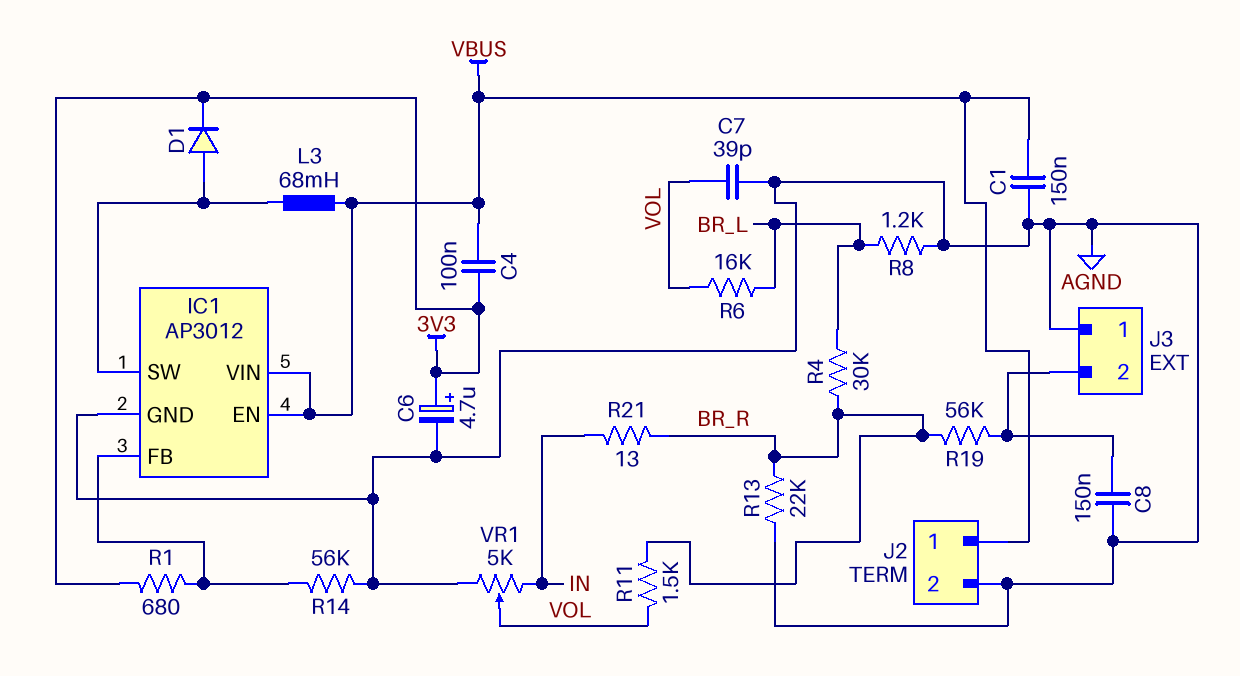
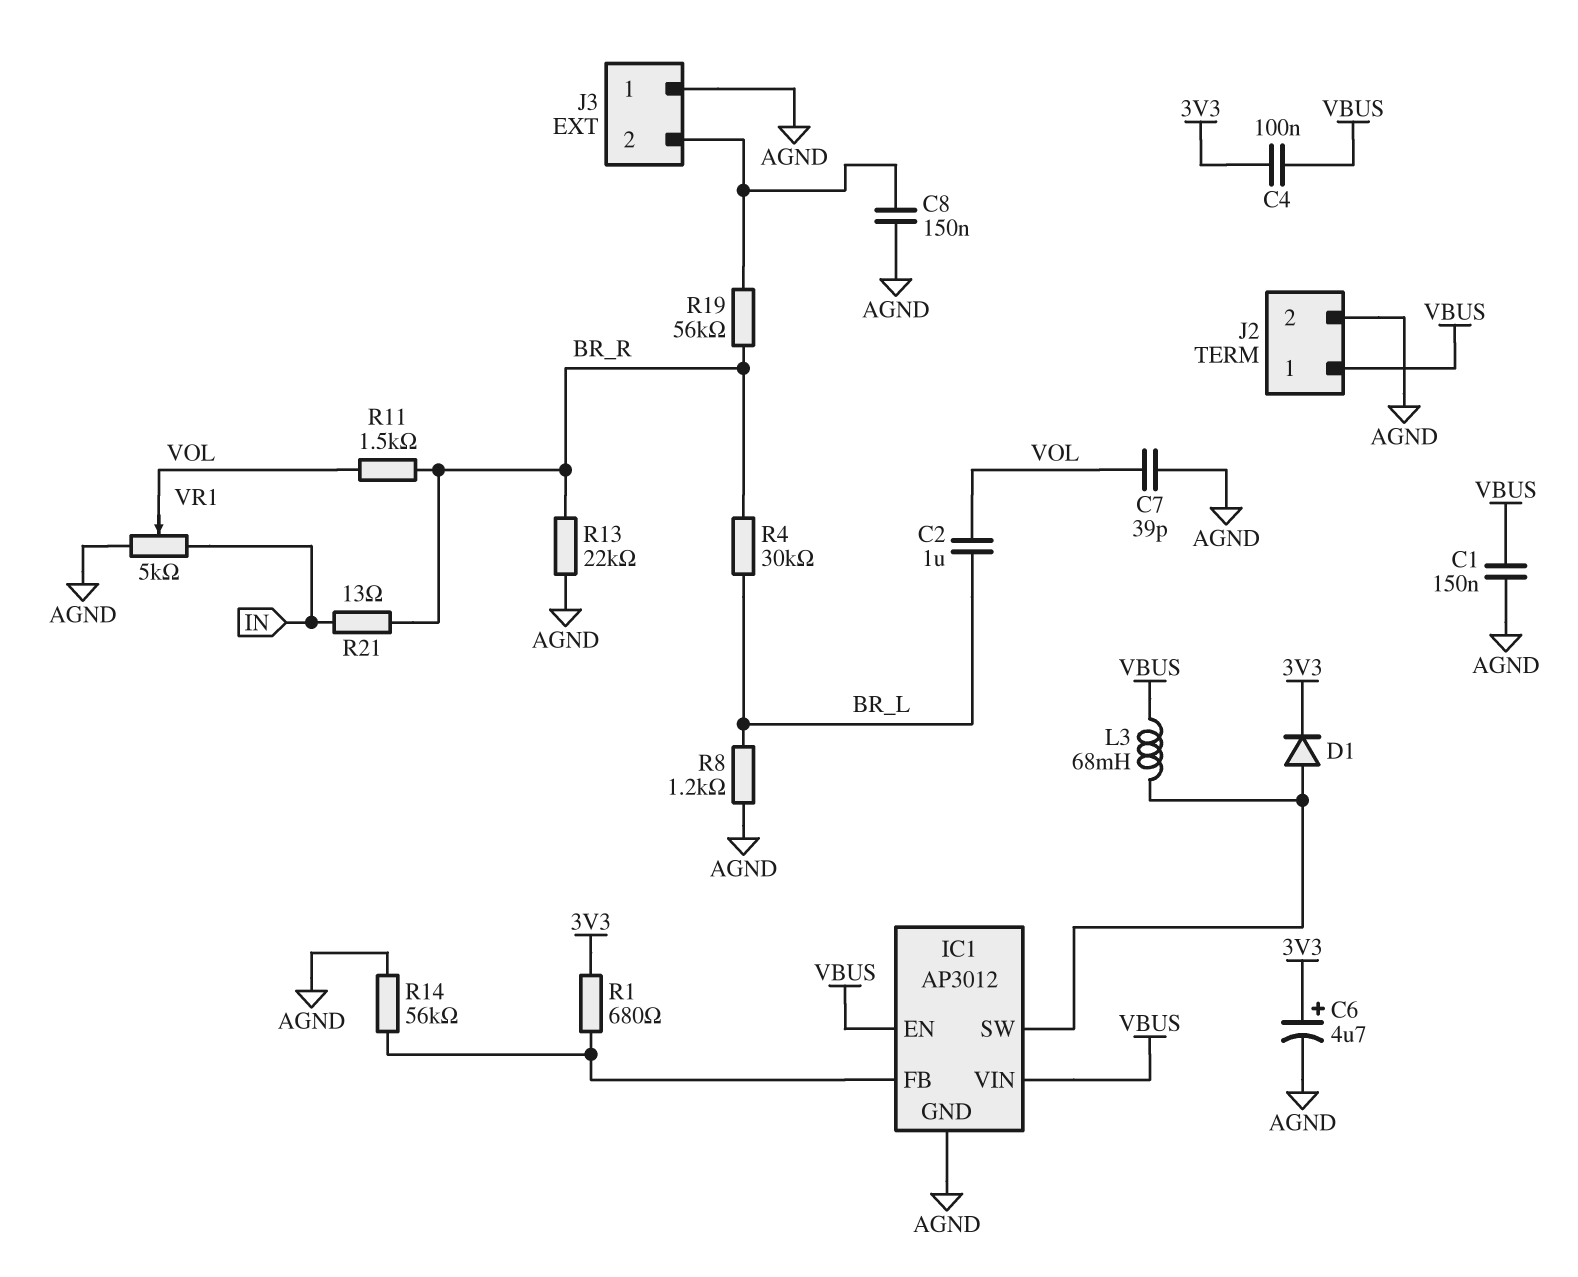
C2: none -> 1uF (BR_L, VOL)
R6: 16k (BR_L, VOL) -> none

